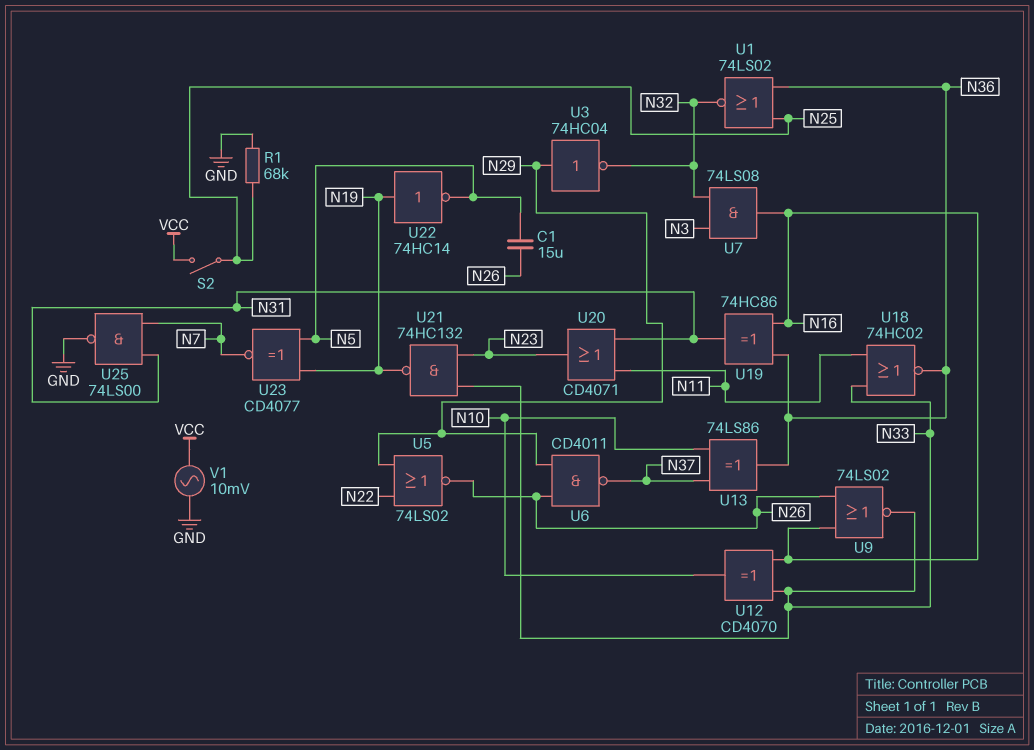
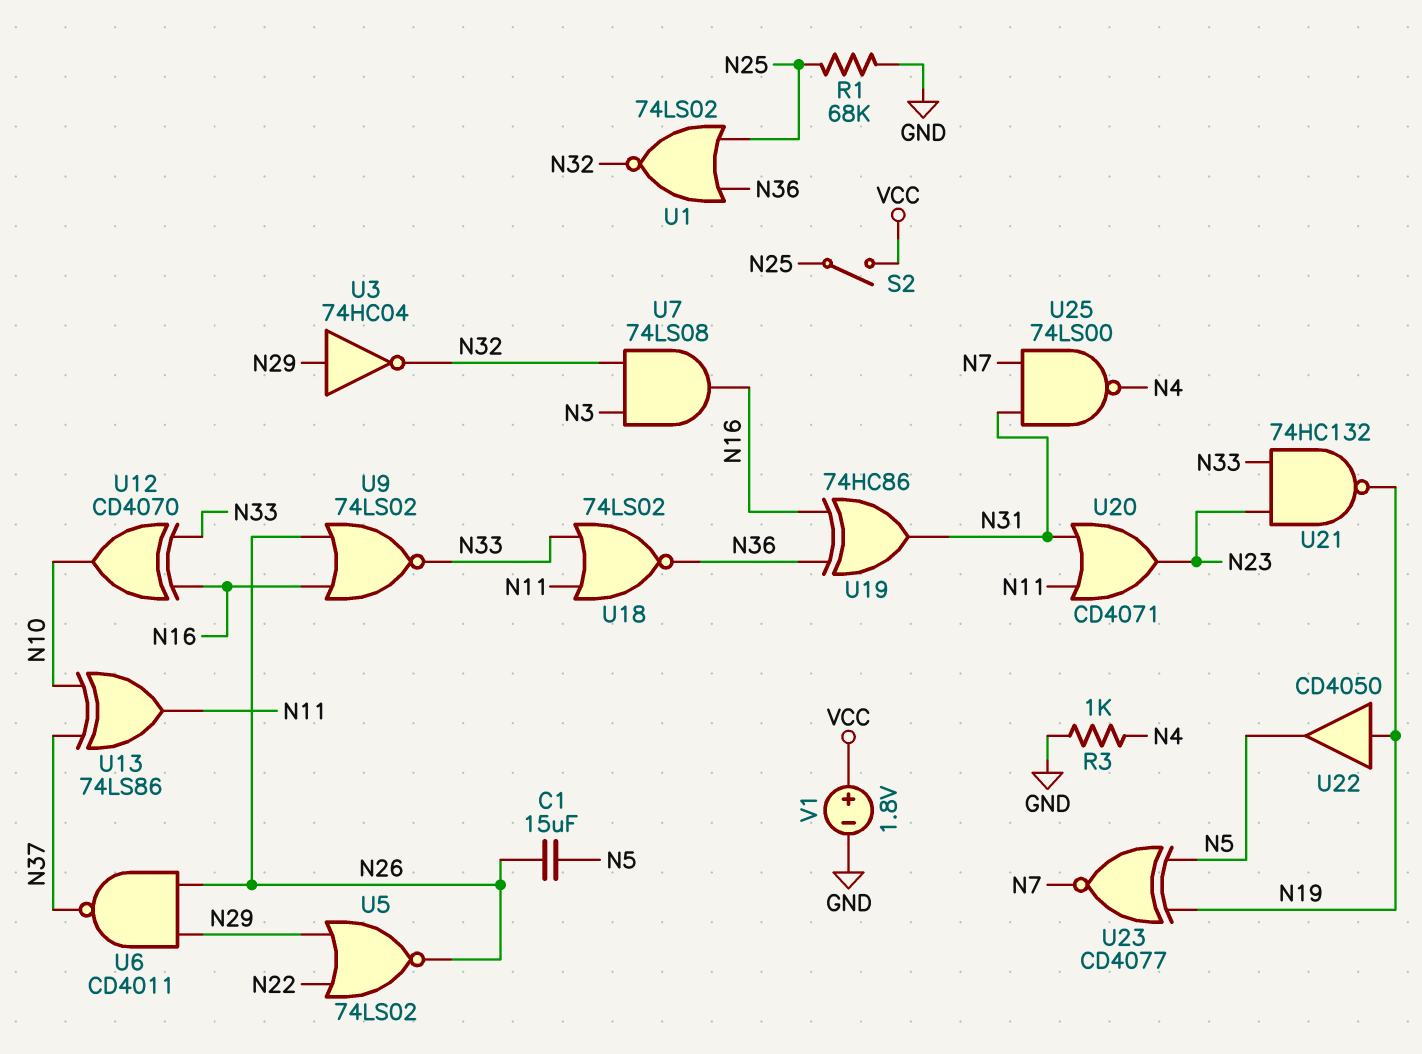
R3: none -> 1k (GND, N4)
U13: XOR 74LS86 (in N10, in N37, out N36) -> XOR 74LS86 (in N10, in N37, out N11)
U18: NOR 74HC02 (in N11, in N33, out N36) -> NOR 74LS02 (in N11, in N33, out N36)
U22: NOT 74HC14 (in N19, out N5) -> buffer CD4050 (in N19, out N5)
U25: NAND 74LS00 (in N7, in N31, out GND) -> NAND 74LS00 (in N7, in N31, out N4)
V1: AC 10mV (GND, VCC) -> 1.8V (plus VCC, minus GND)

